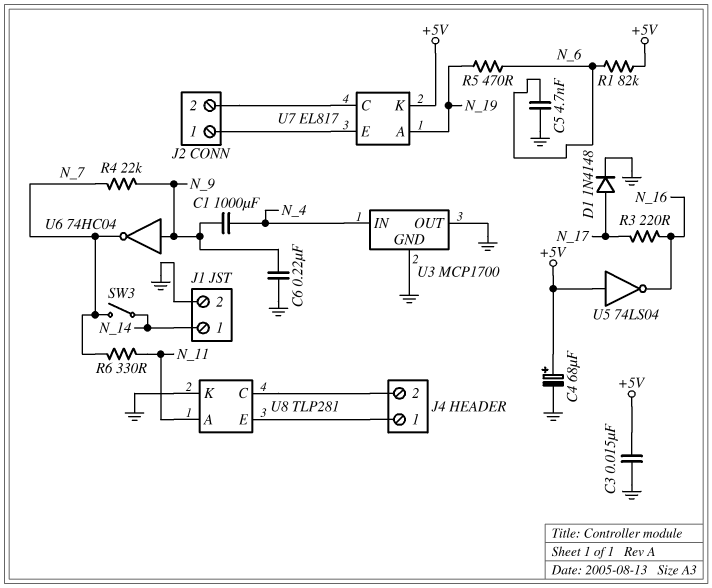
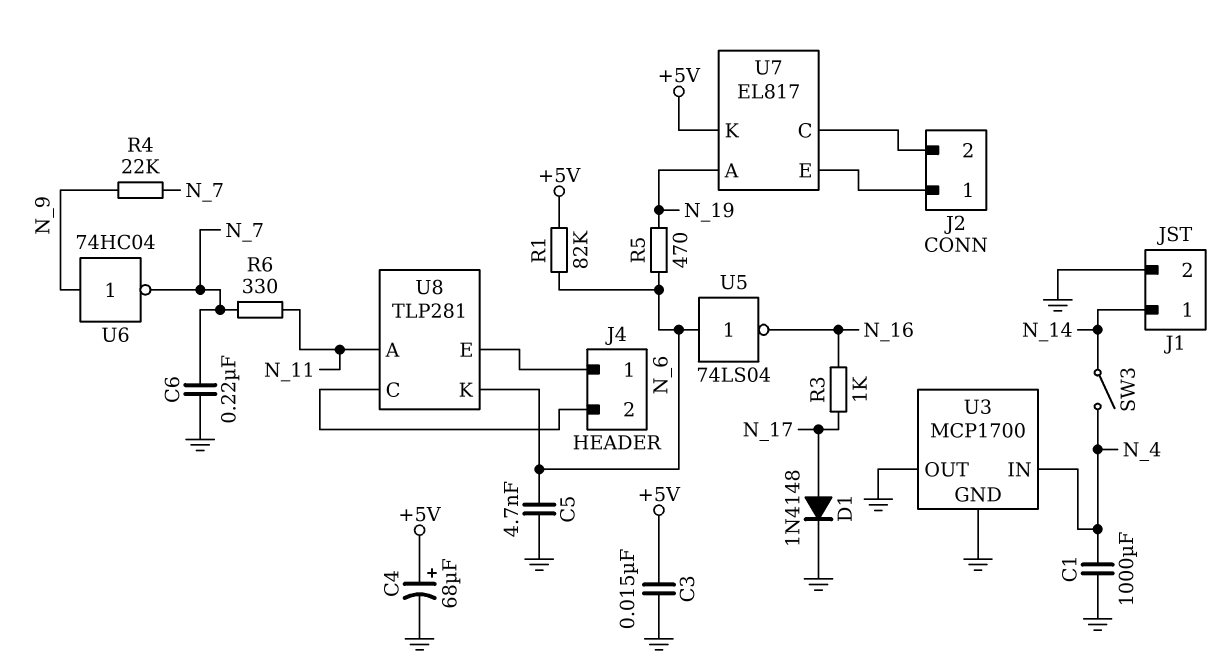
C1: 1000uF (N_4, N_9) -> 1000uF (GND, N_4)
C6: 220nF (GND, N_9) -> 220nF (GND, N_7)
R3: 220 (N_16, N_17) -> 1k (N_16, N_17)
SW3: switch (N_7, N_14) -> switch (N_4, N_14)
U5: NOT 74LS04 (in +5V, out N_16) -> NOT 74LS04 (in N_6, out N_16)
U8 pin K: GND -> N_6

